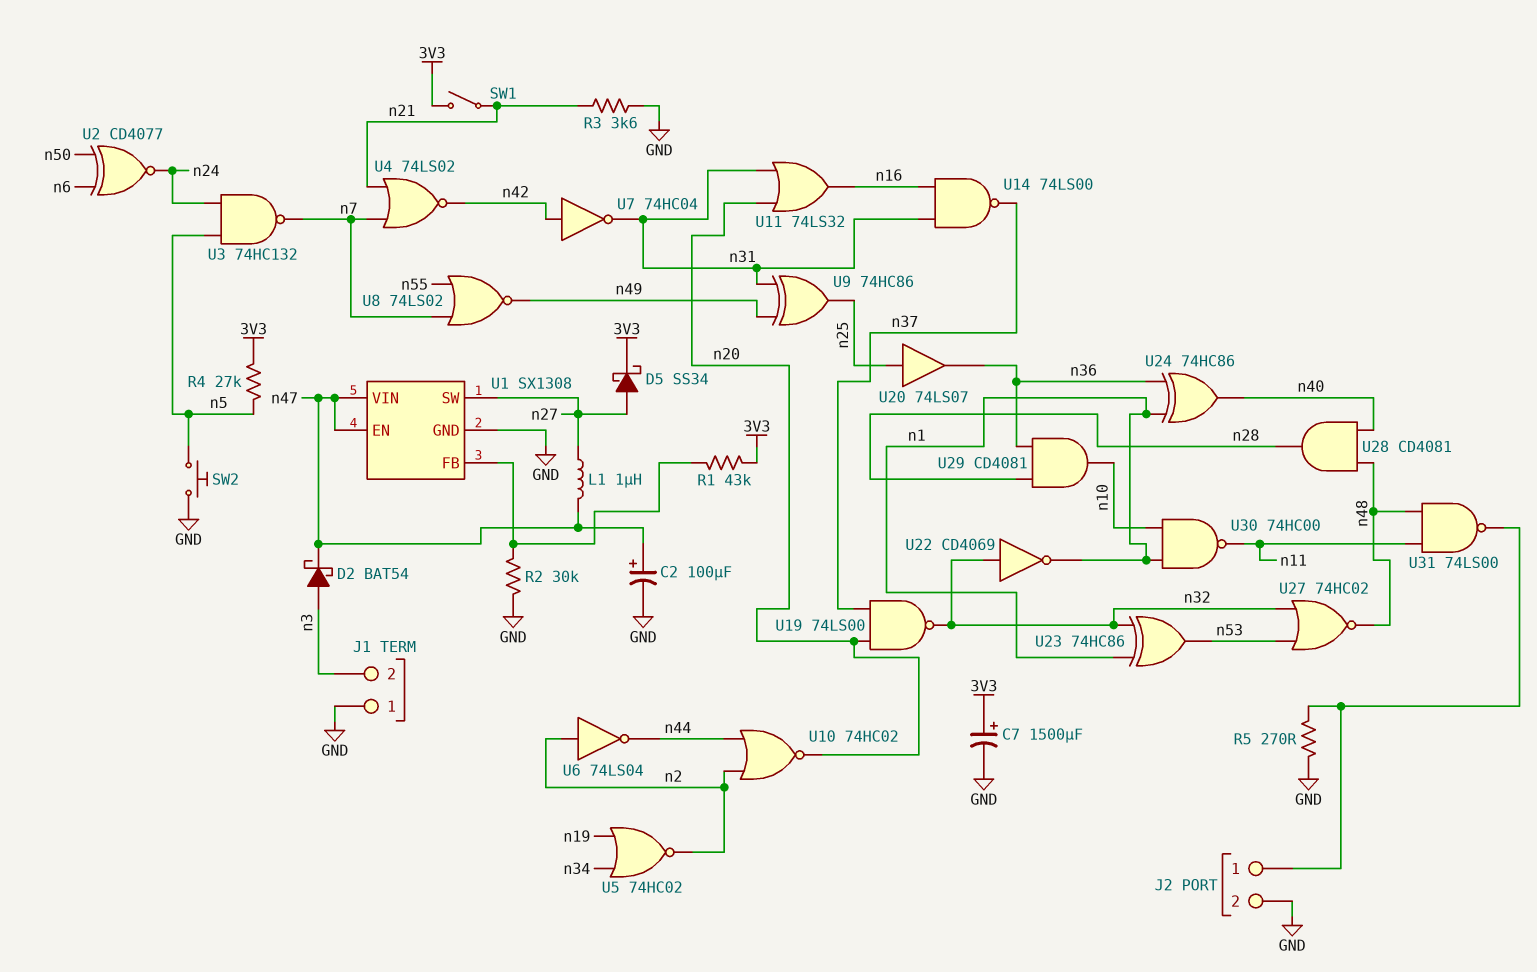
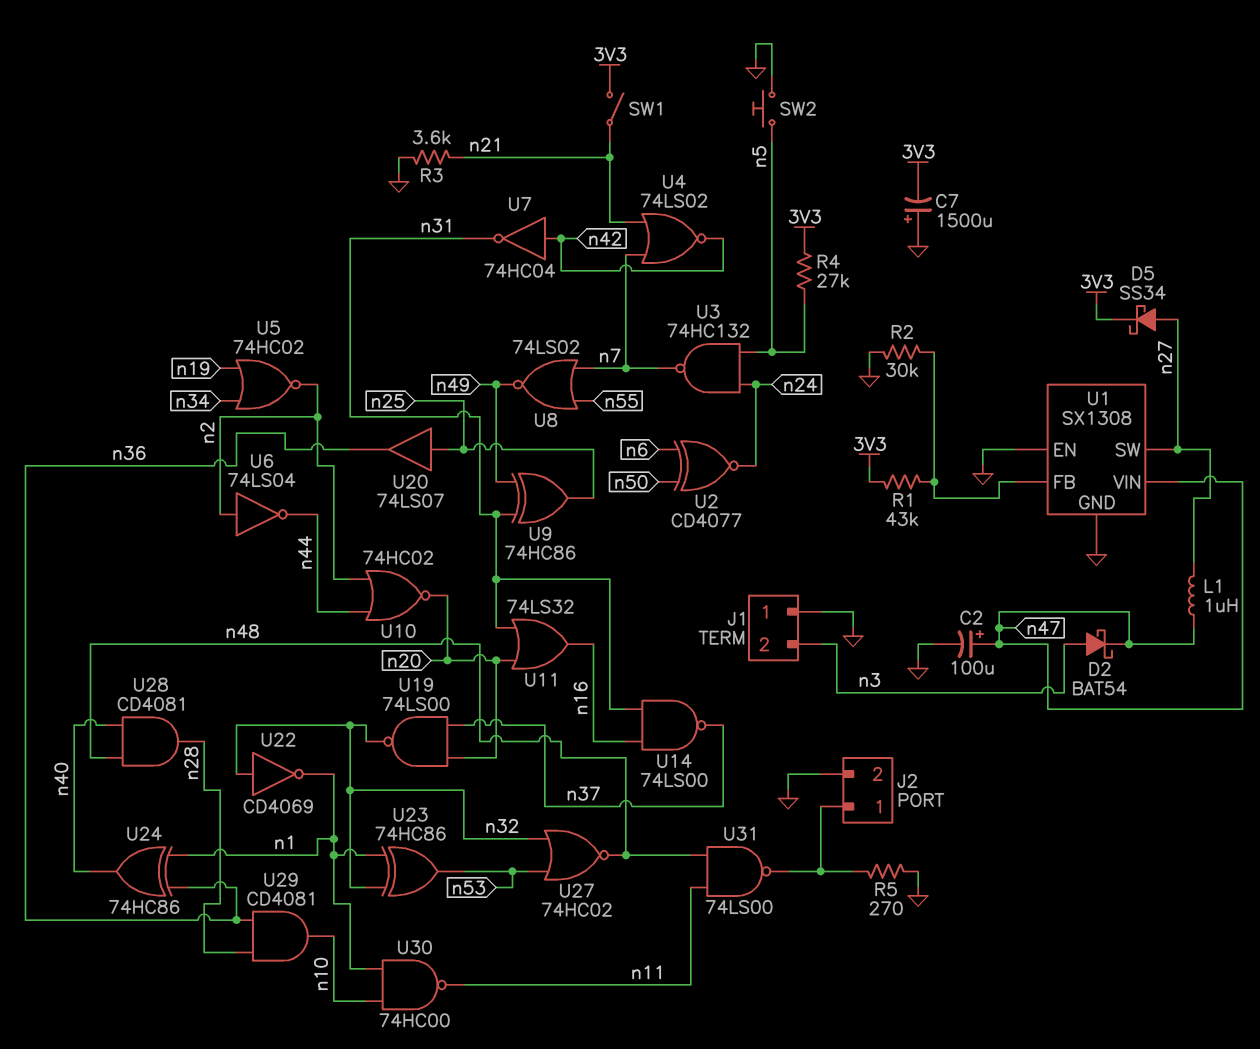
C7: 1500uF (plus 3V3, minus GND) -> 1500uF (plus GND, minus 3V3)
U1 pin EN: n47 -> GND

